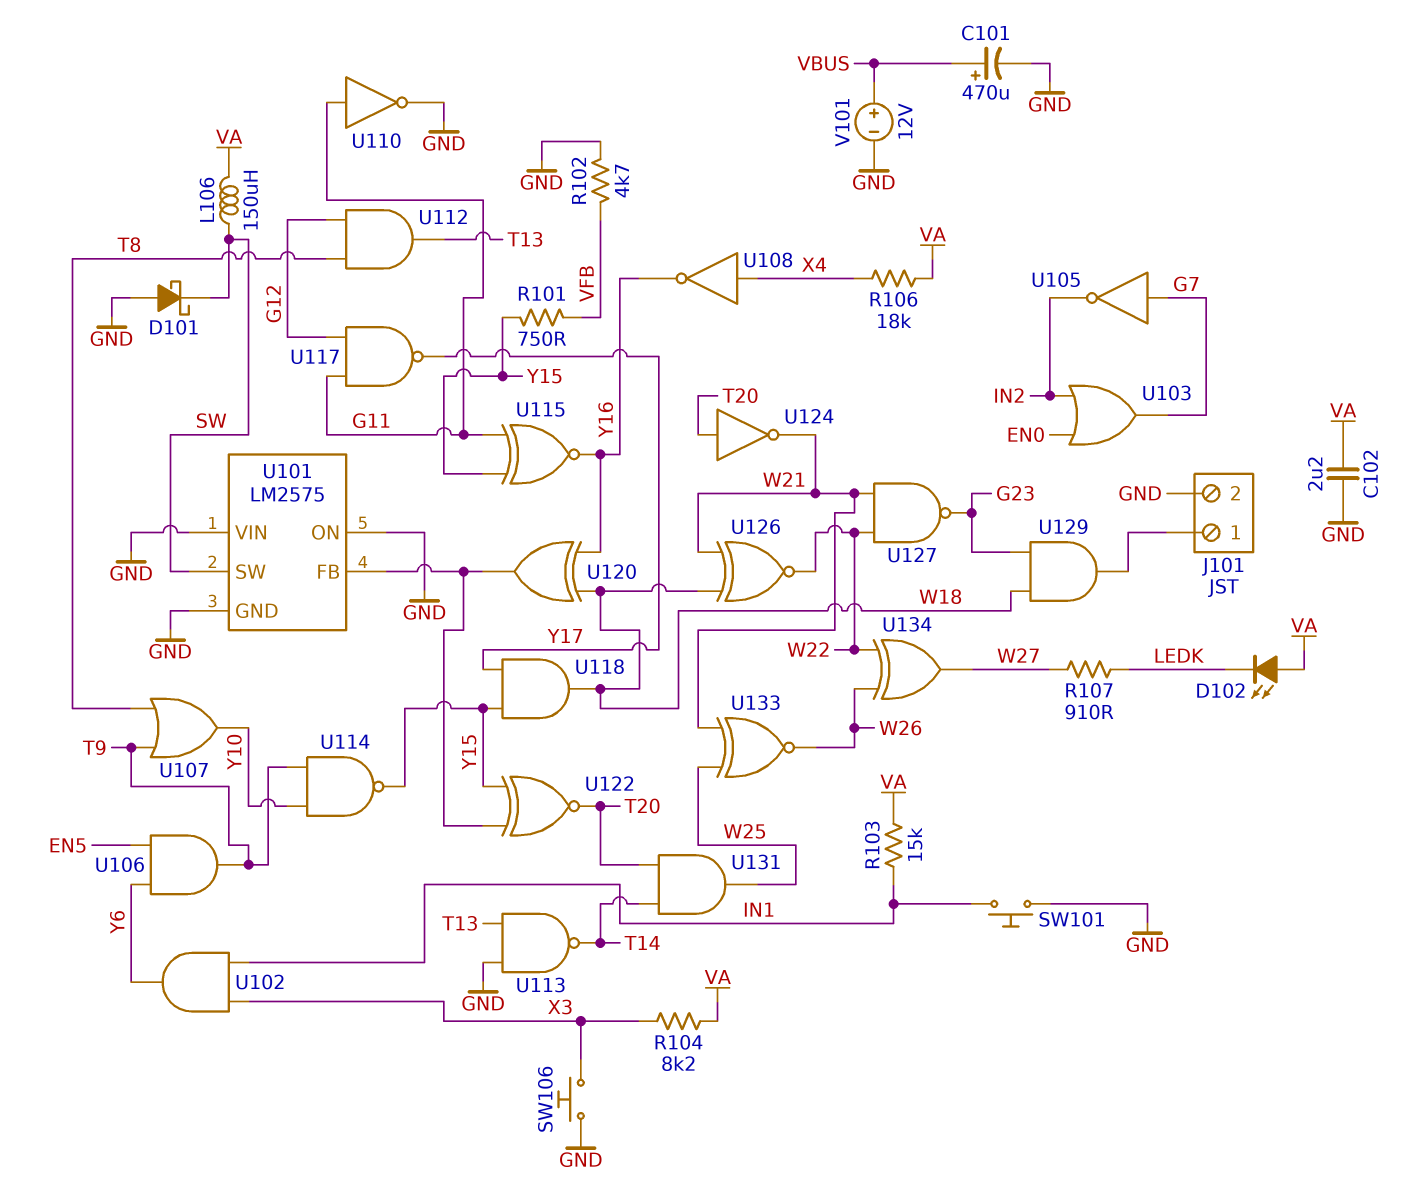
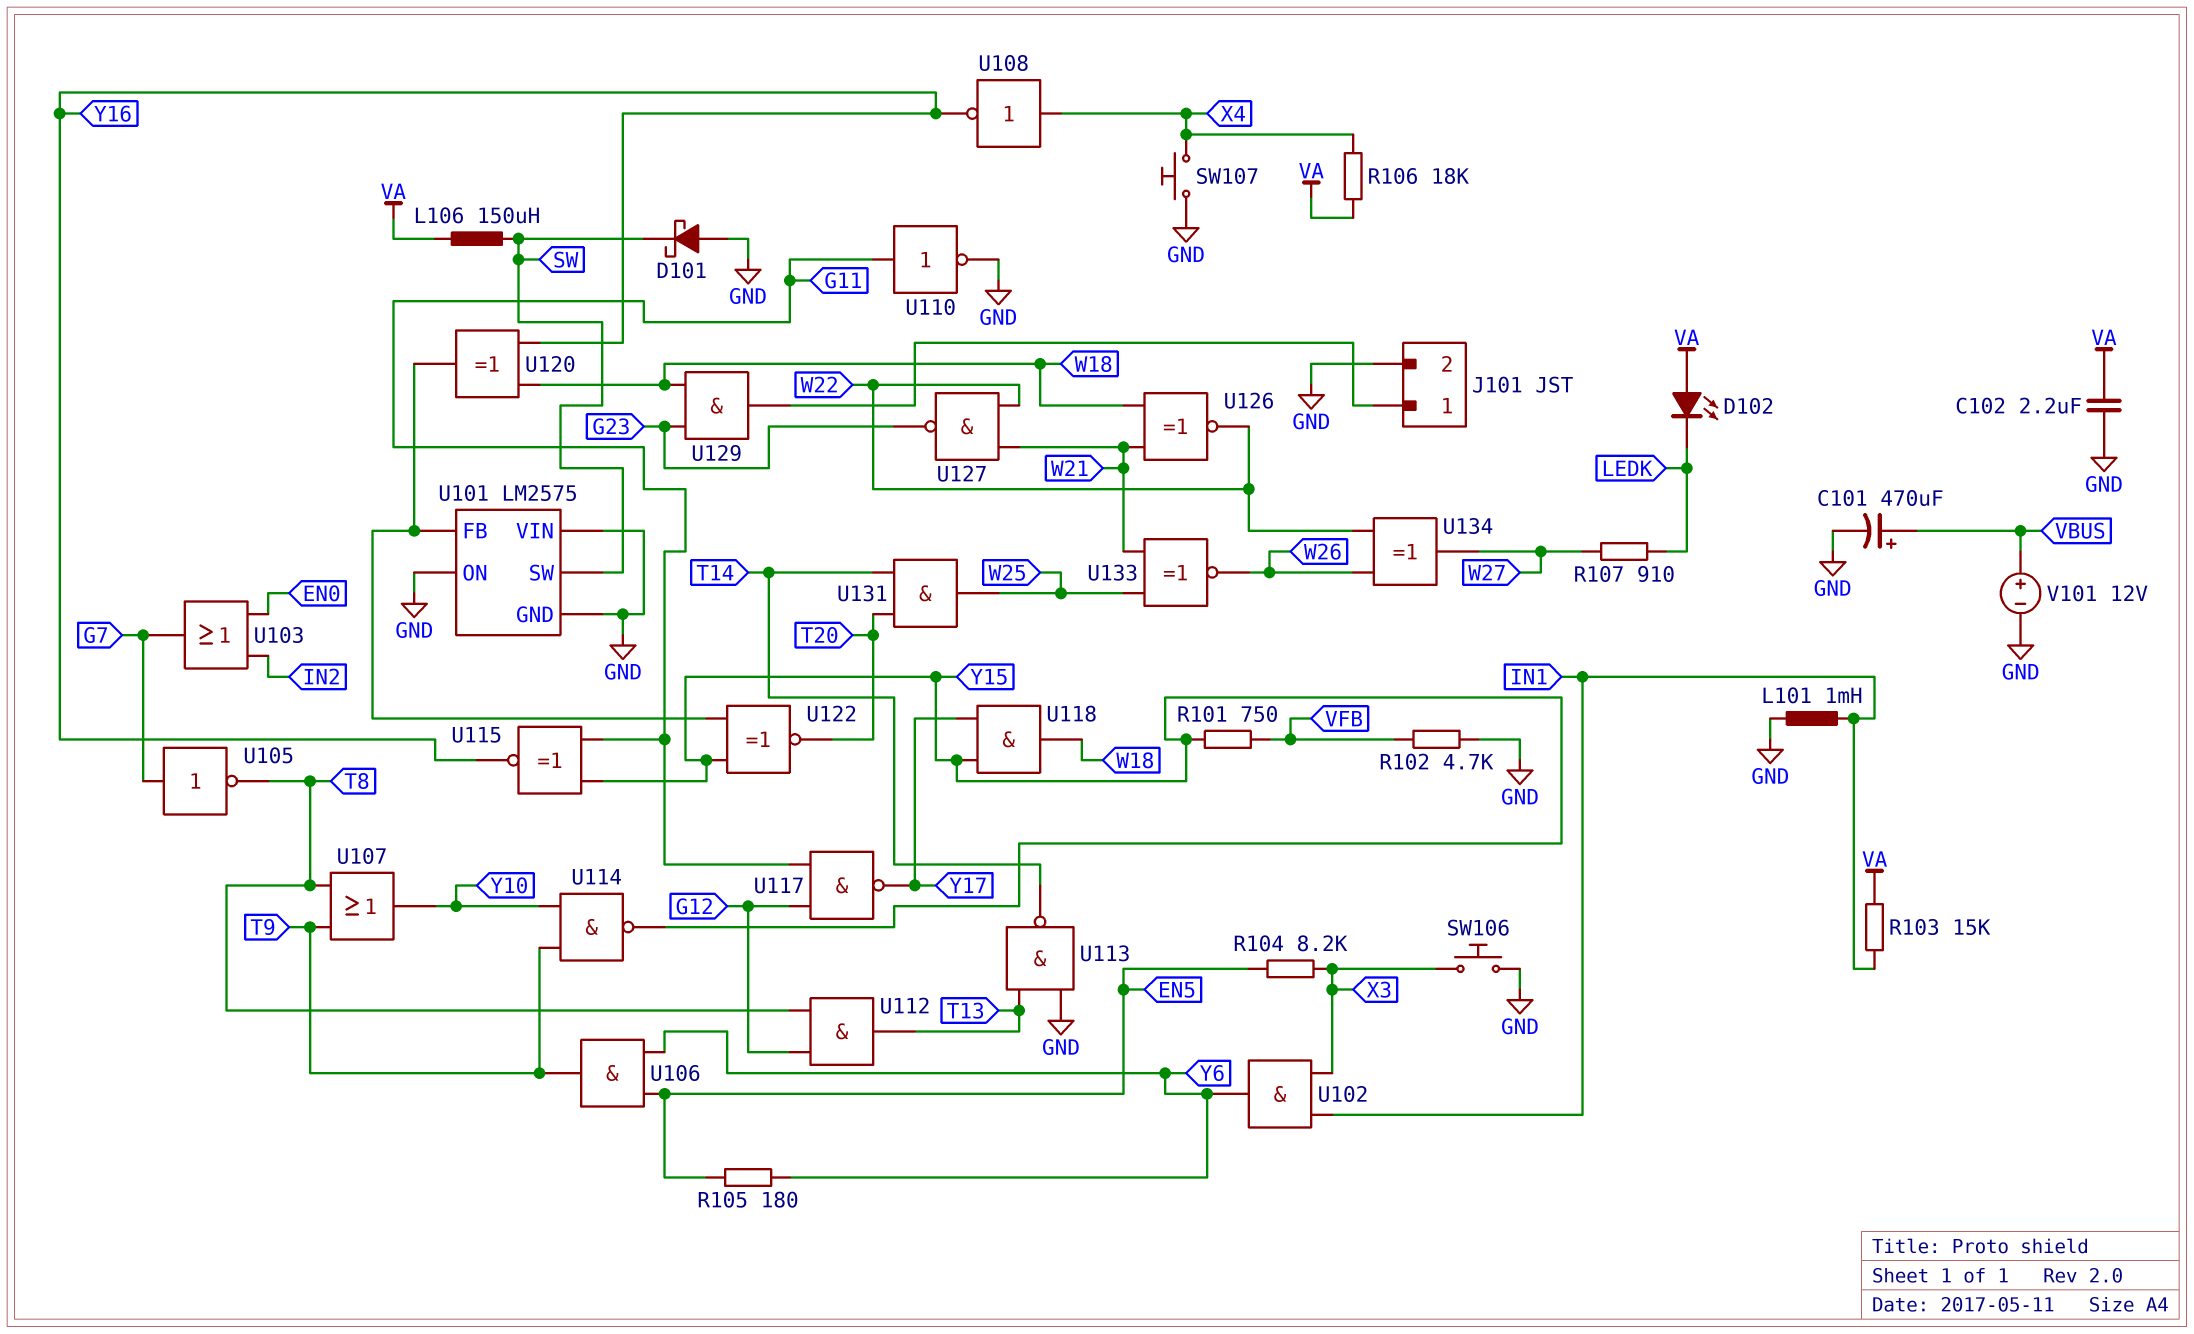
L101: none -> 1mH (GND, IN1)
R104: 8.2k (VA, X3) -> 8.2k (EN5, X3)
R105: none -> 180 (EN5, Y6)
SW101: button (GND, IN1) -> none
SW107: none -> button (GND, X4)
U105: NOT (in G7, out IN2) -> NOT (in G7, out T8)
U124: NOT (in T20, out W21) -> none

